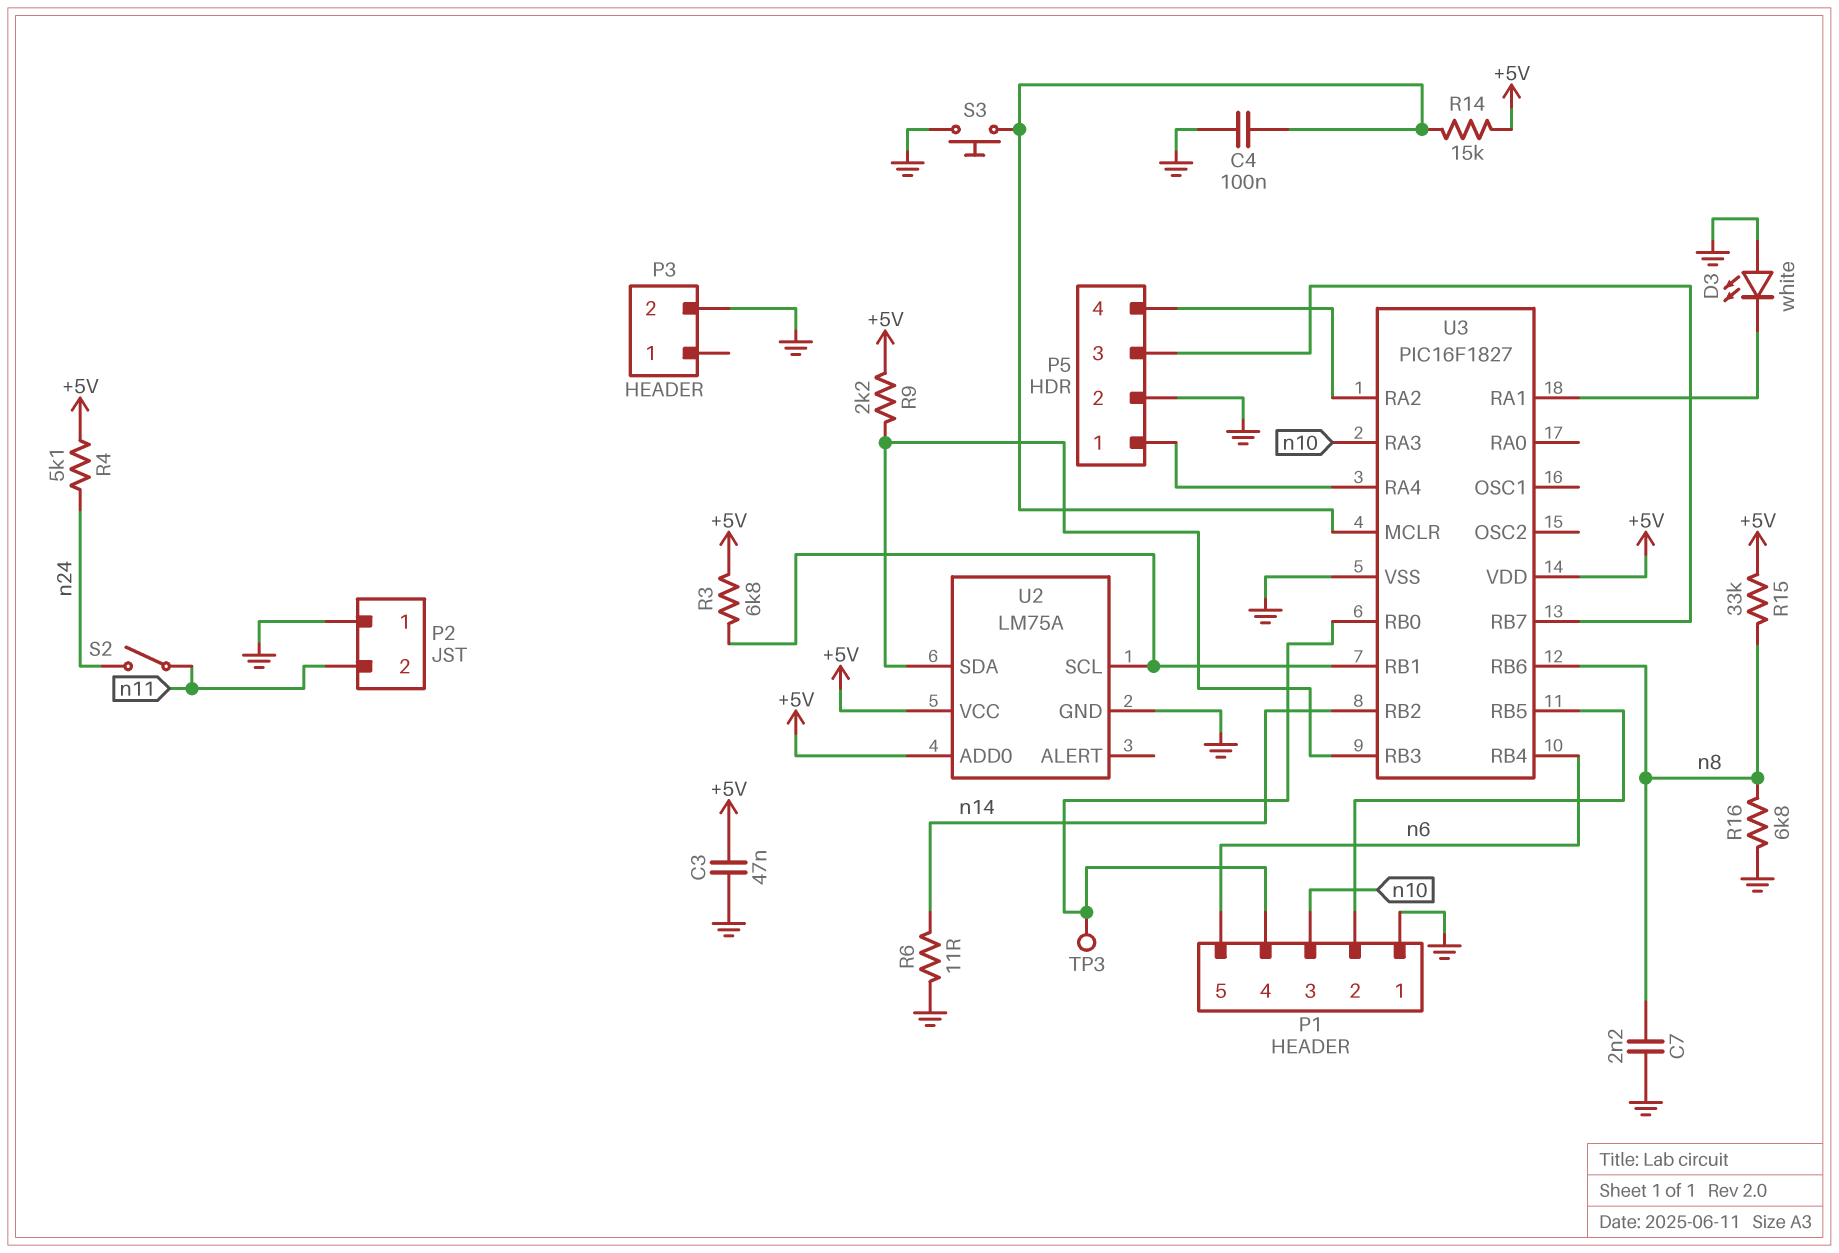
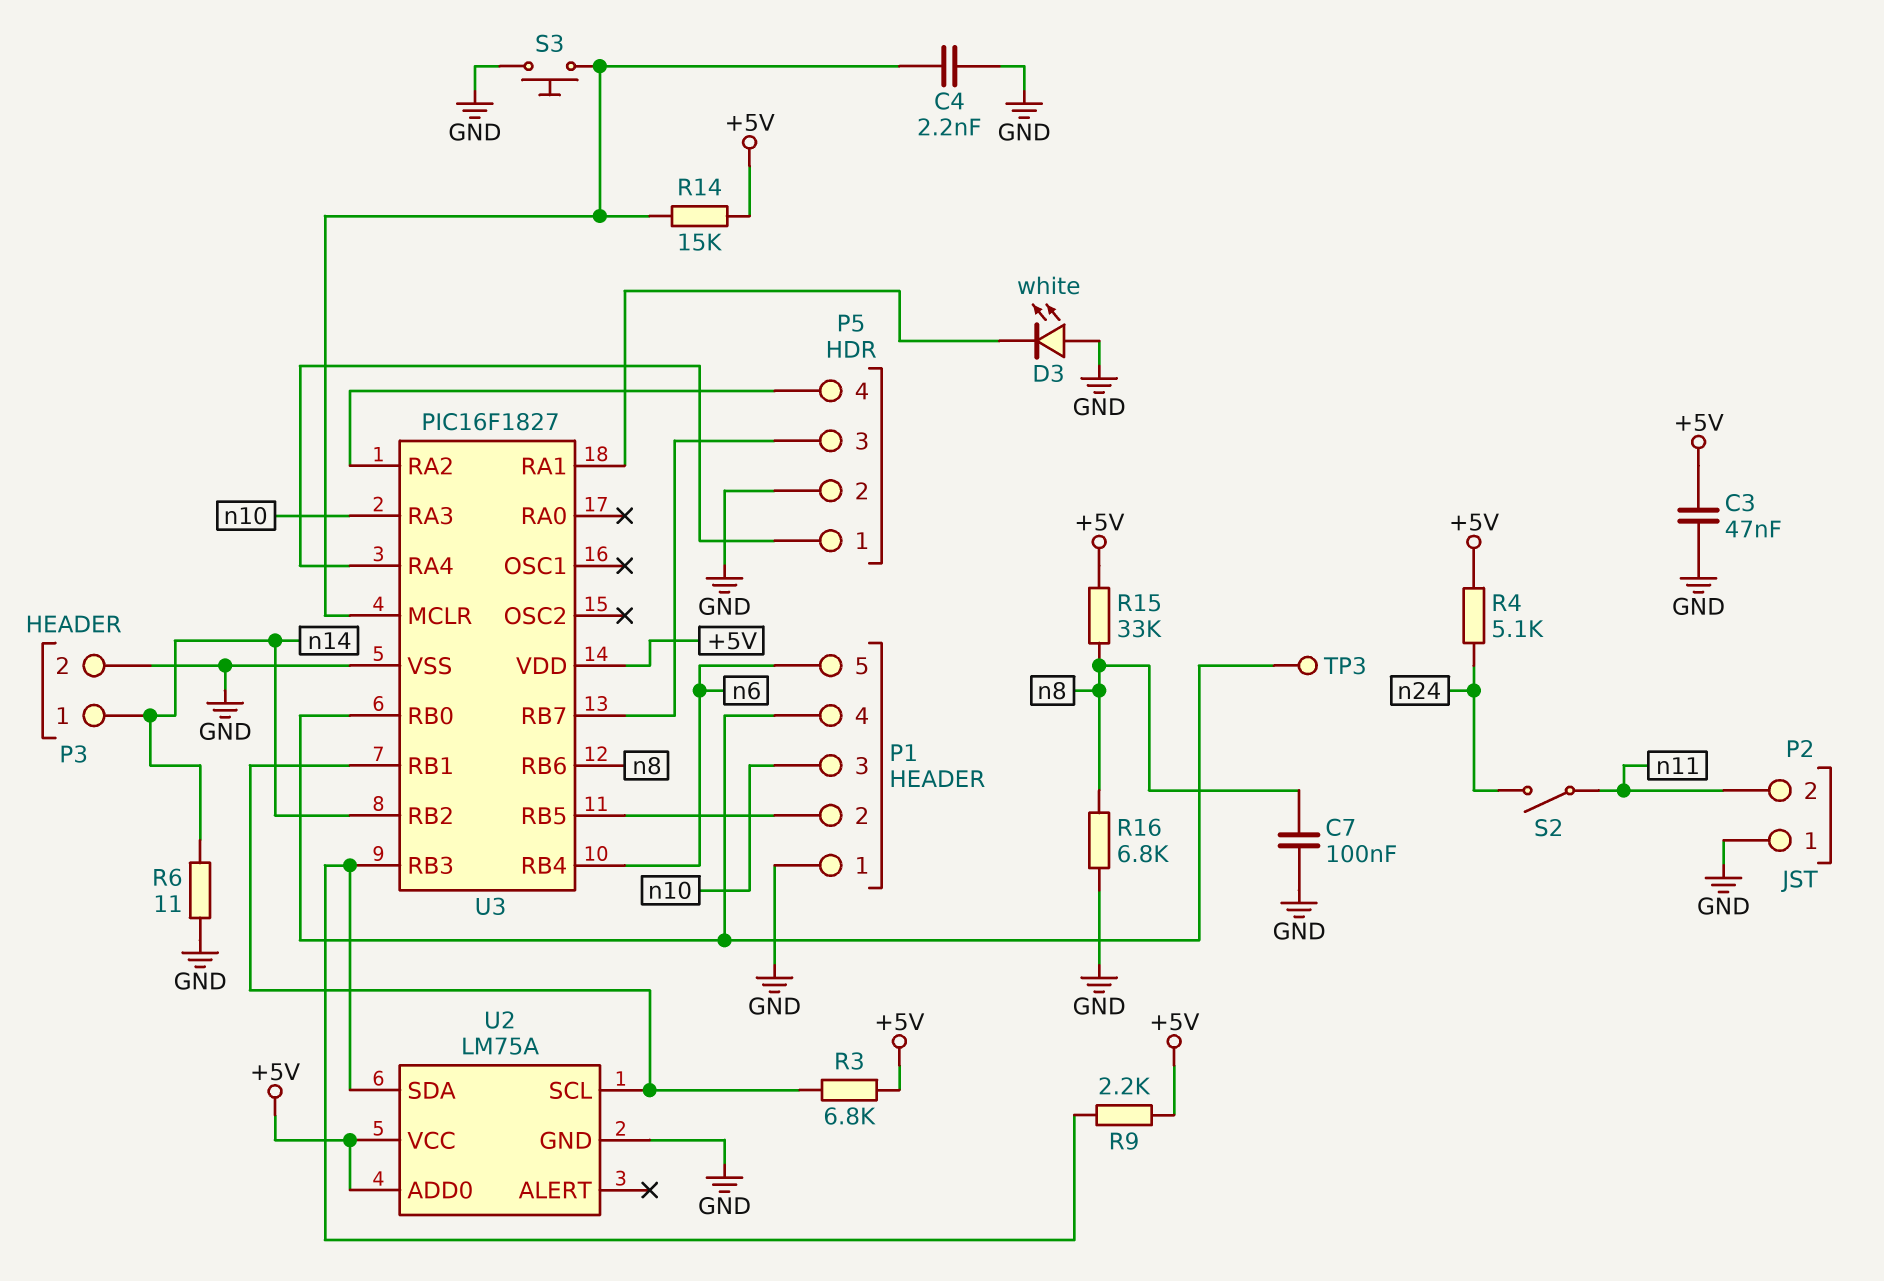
C4: 100nF (GND, U3/MCLR) -> 2.2nF (GND, U3/MCLR)
C7: 2.2nF (GND, n8) -> 100nF (GND, n8)
P3 pin 1: none -> n14

